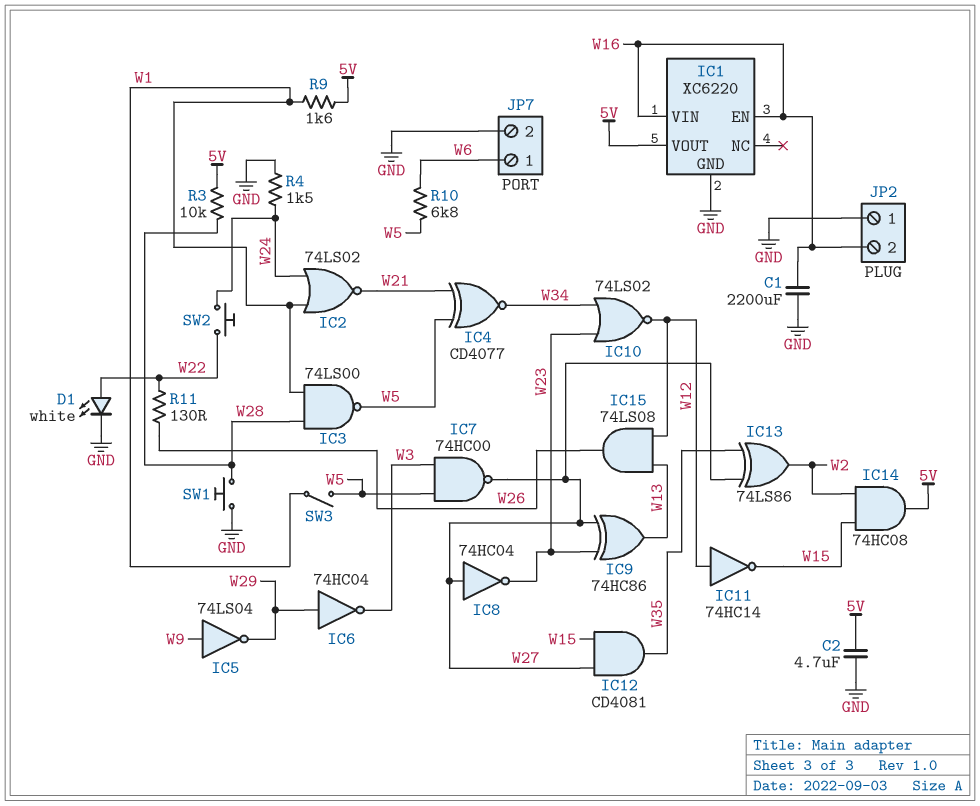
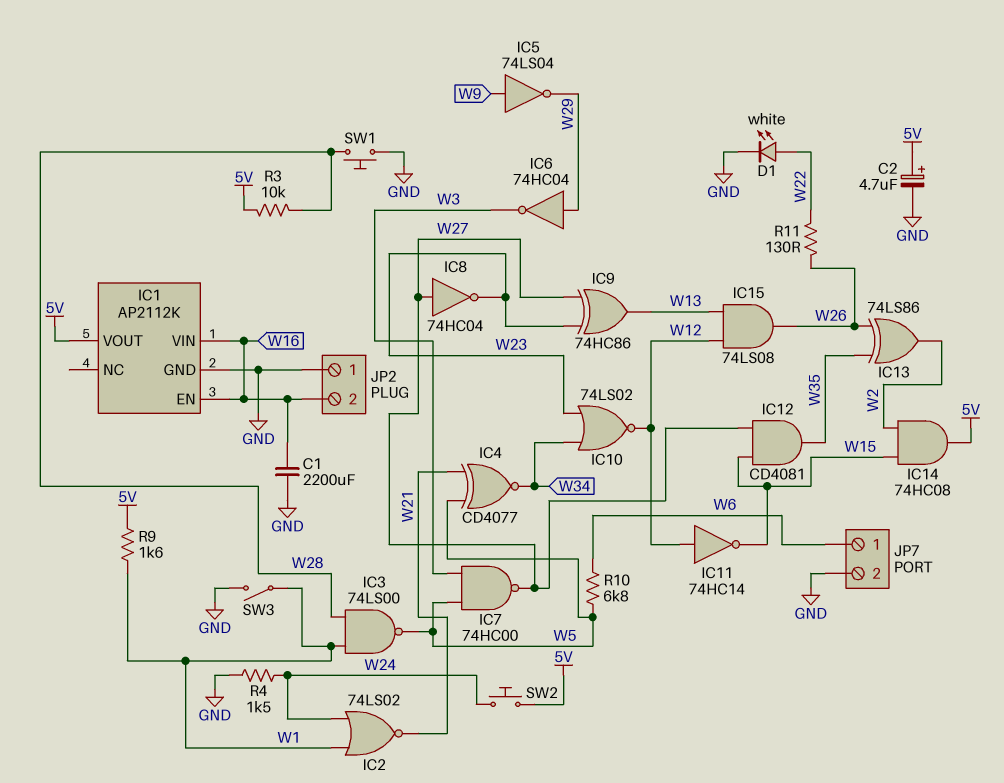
C2: 4.7uF (5V, GND) -> 4.7uF (plus 5V, minus GND)
IC1: XC6220 -> AP2112K
IC13: XOR 74LS86 (in W27, in W35, out W2) -> XOR 74LS86 (in W26, in W35, out W2)
SW2: button (W22, W24) -> button (5V, W24)
SW3: switch (W1, W5) -> switch (GND, W1)

